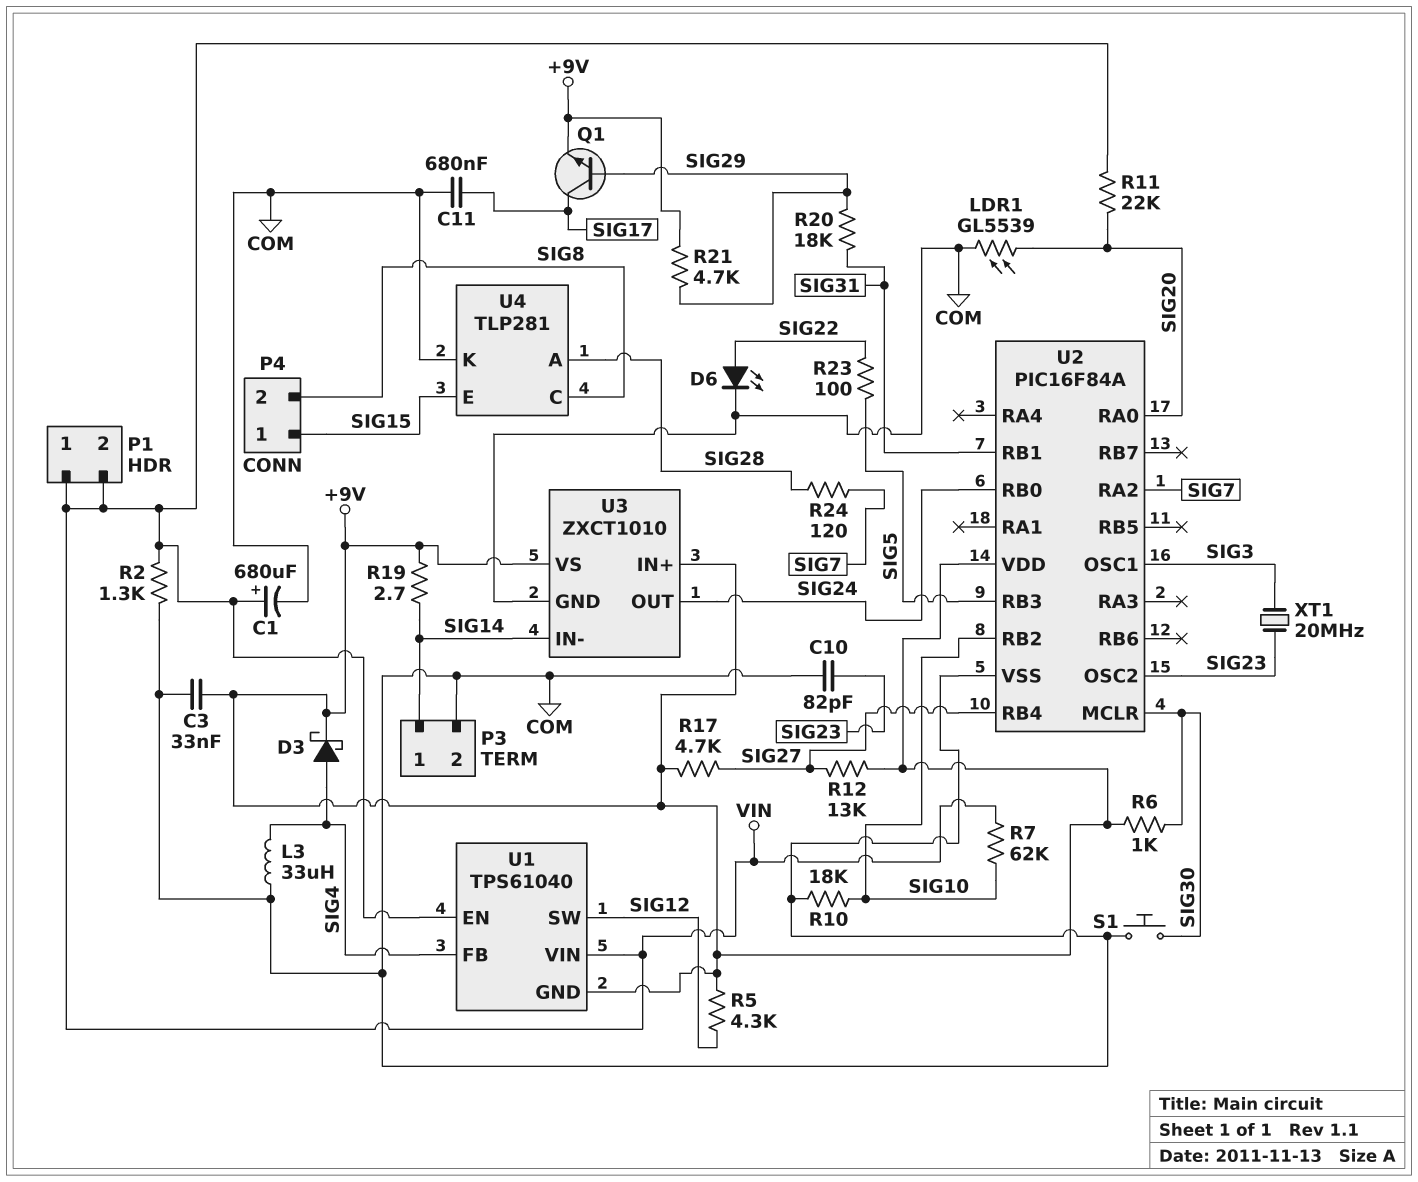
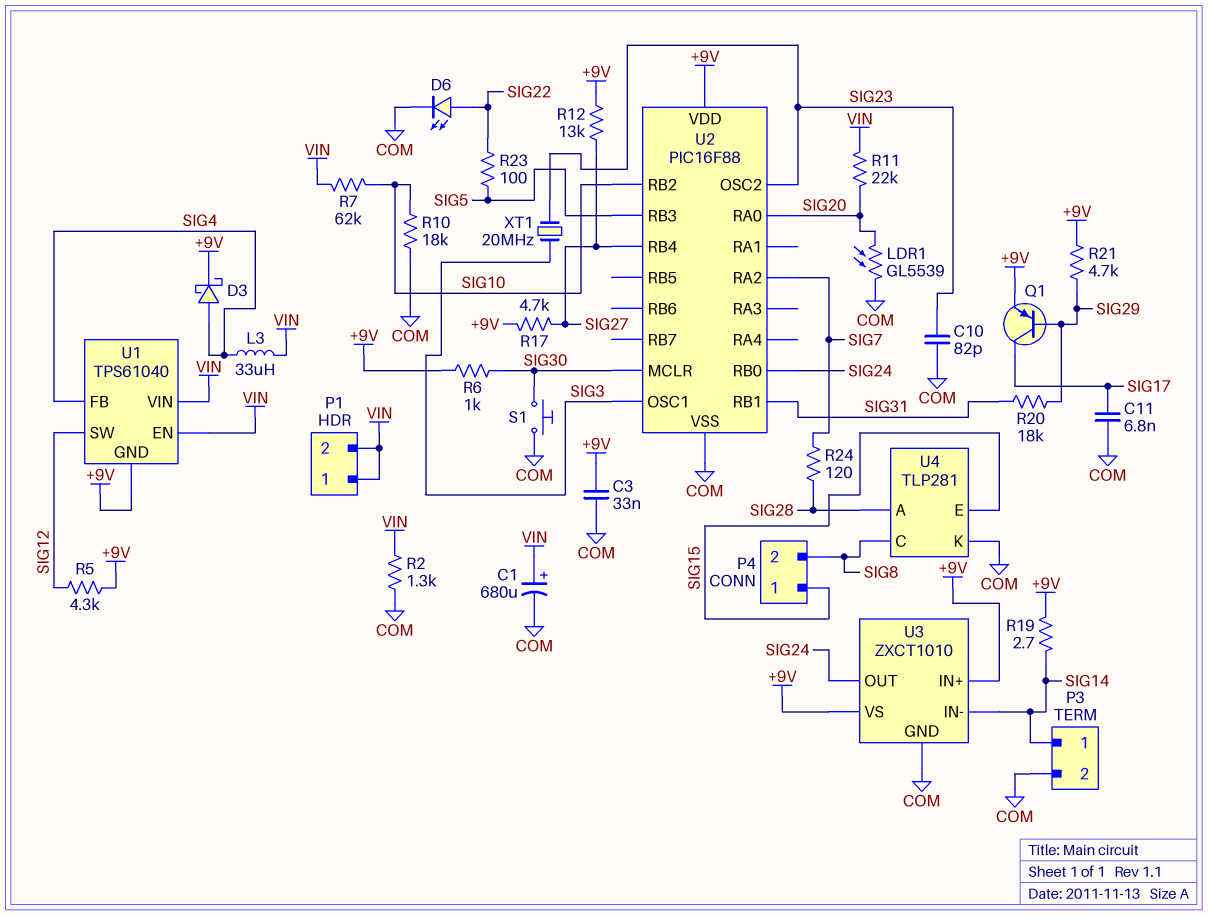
C11: 680nF (COM, SIG17) -> 6.8nF (COM, SIG17)
L3: 33uH (COM, SIG4) -> 33uH (SIG4, VIN)
Q1: NPN (B SIG29, C SIG17, E +9V) -> PNP (B SIG29, C SIG17, E +9V)
U2: PIC16F84A -> PIC16F88

